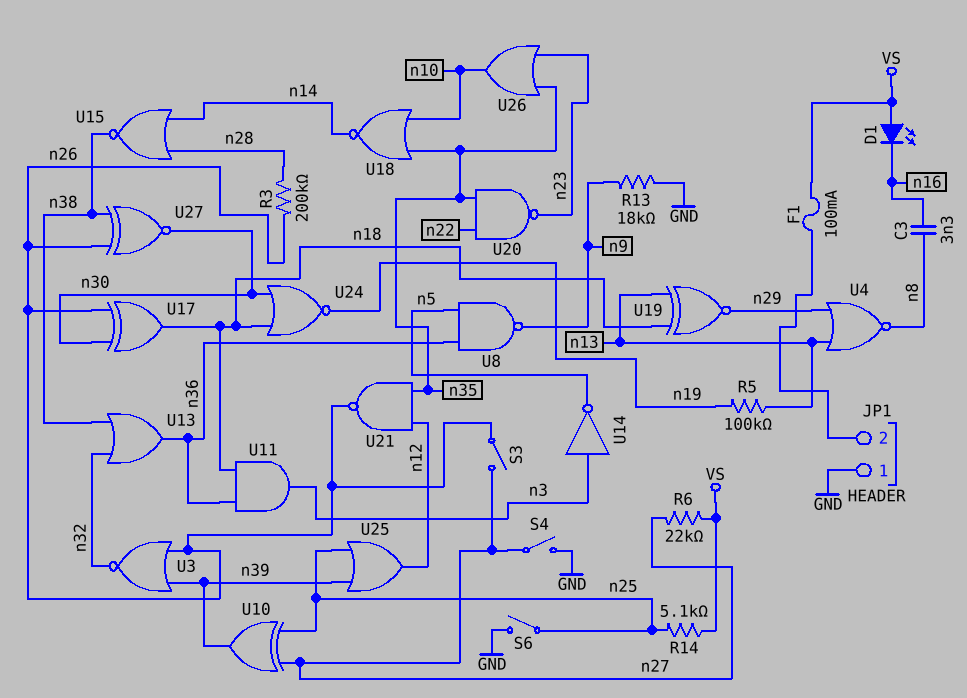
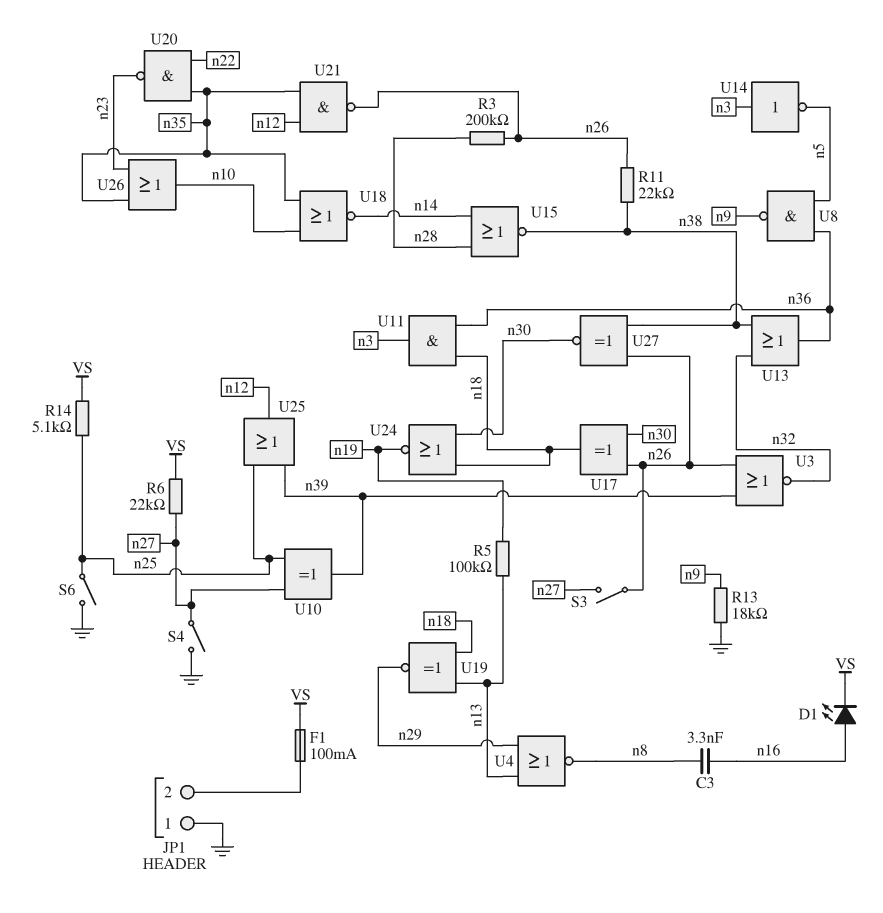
D1: LED (A VS, K n16) -> LED (A n16, K VS)
R11: none -> 22k (n26, n38)

